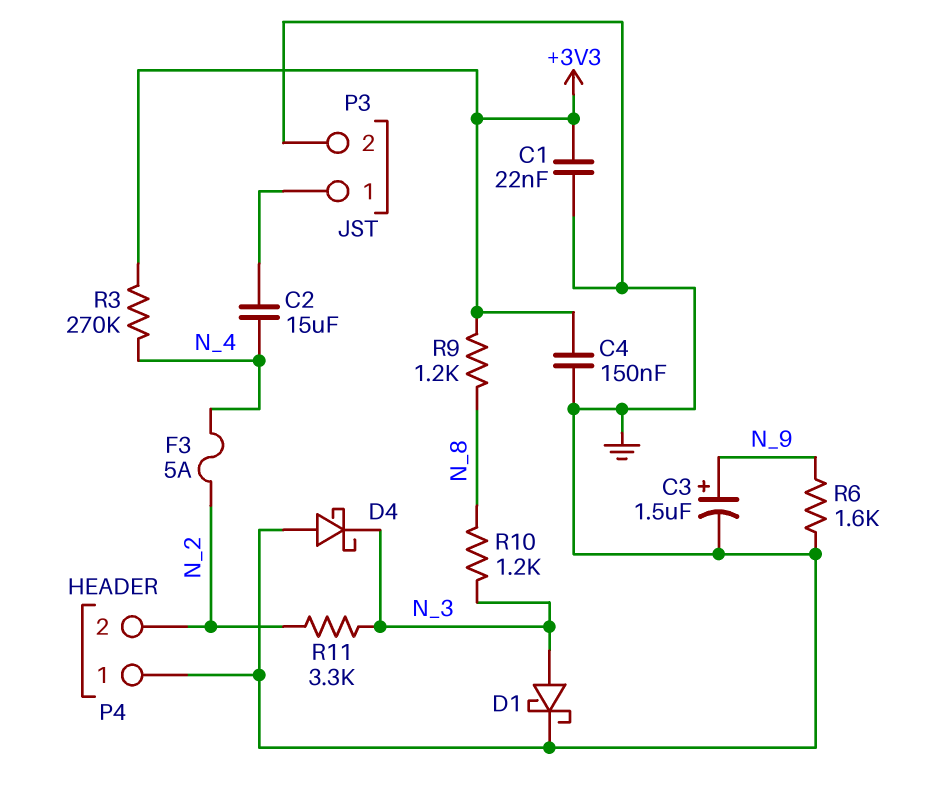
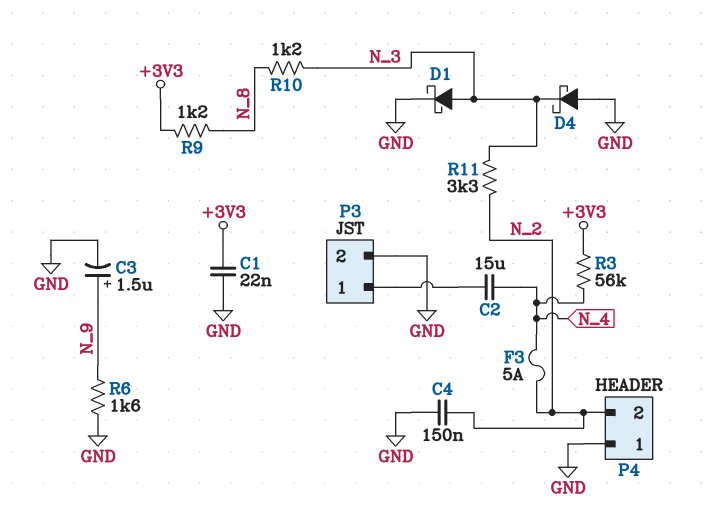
C4: 150nF (+3V3, GND) -> 150nF (GND, N_2)
R3: 270k (+3V3, N_4) -> 56k (+3V3, N_4)

